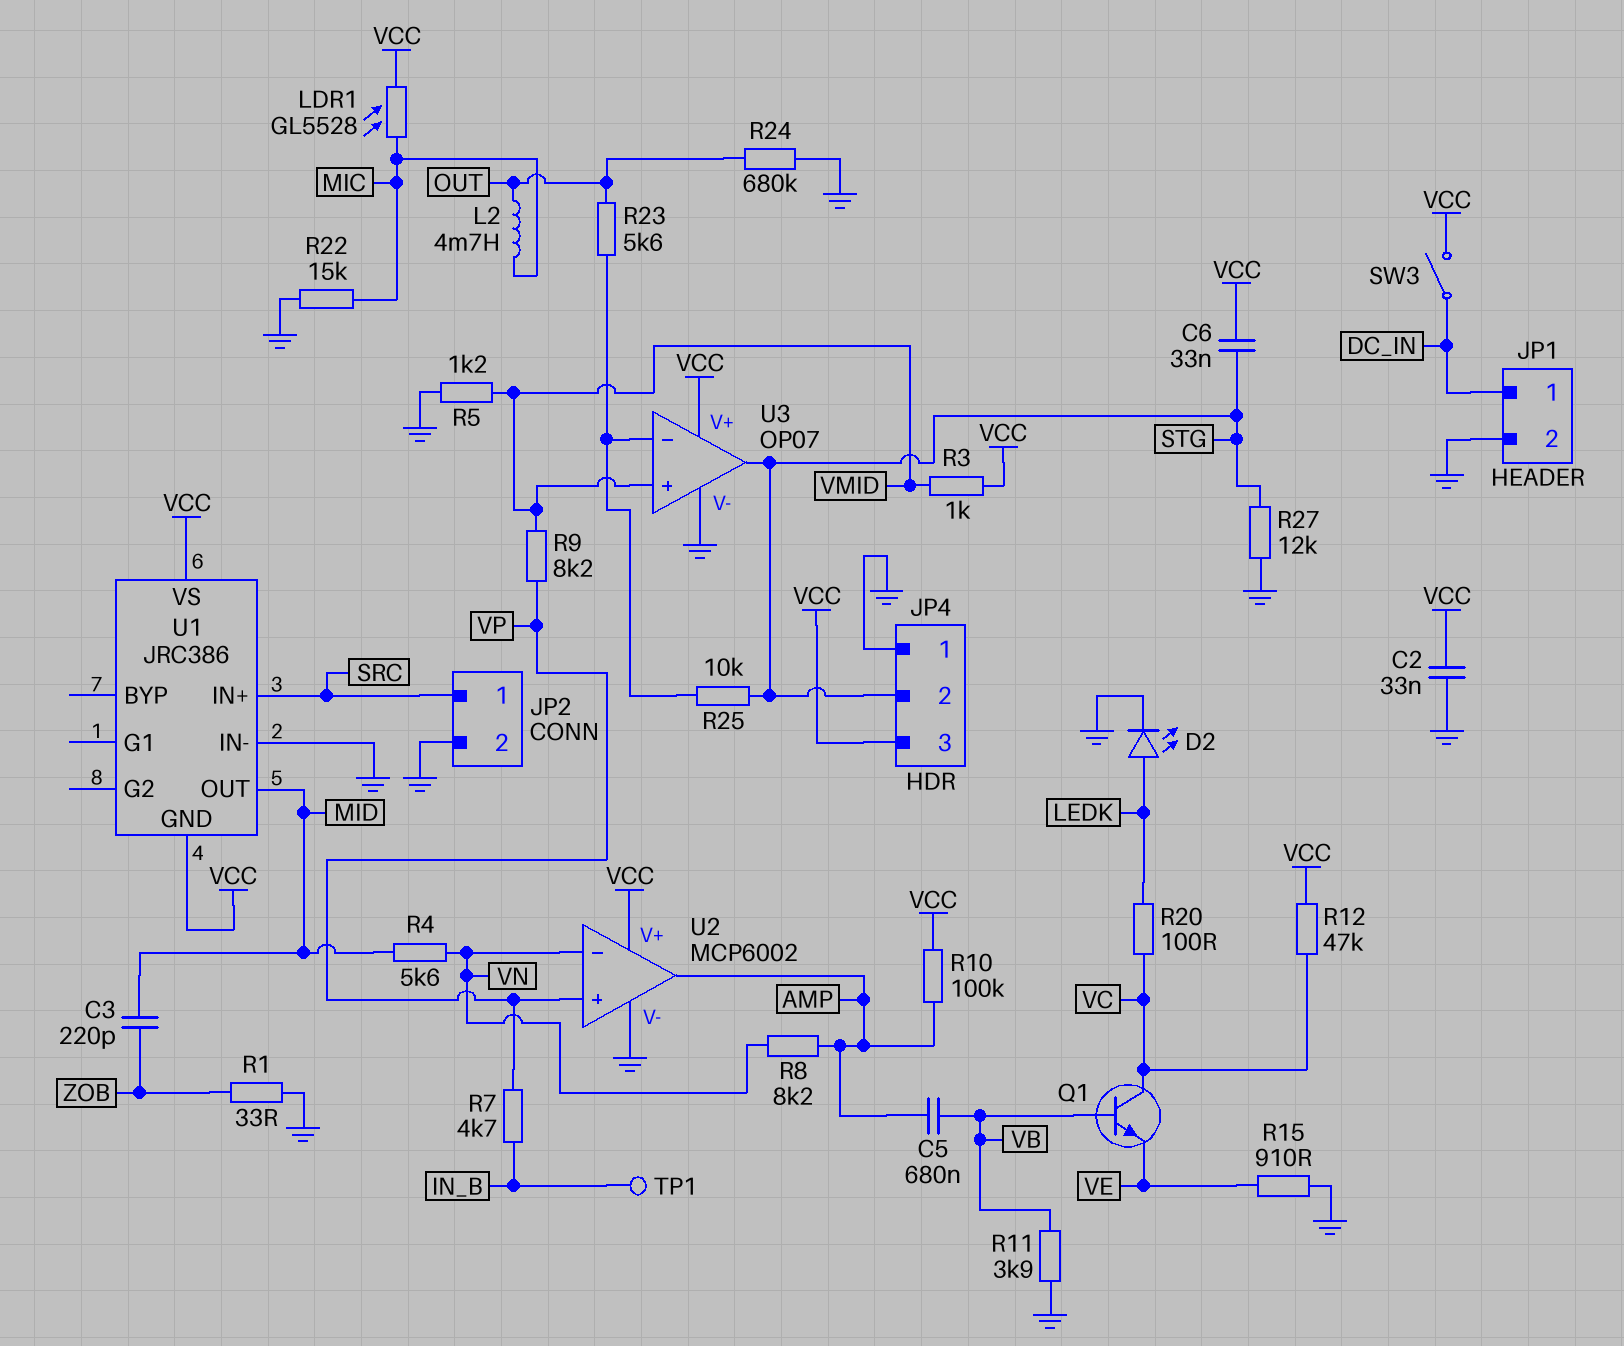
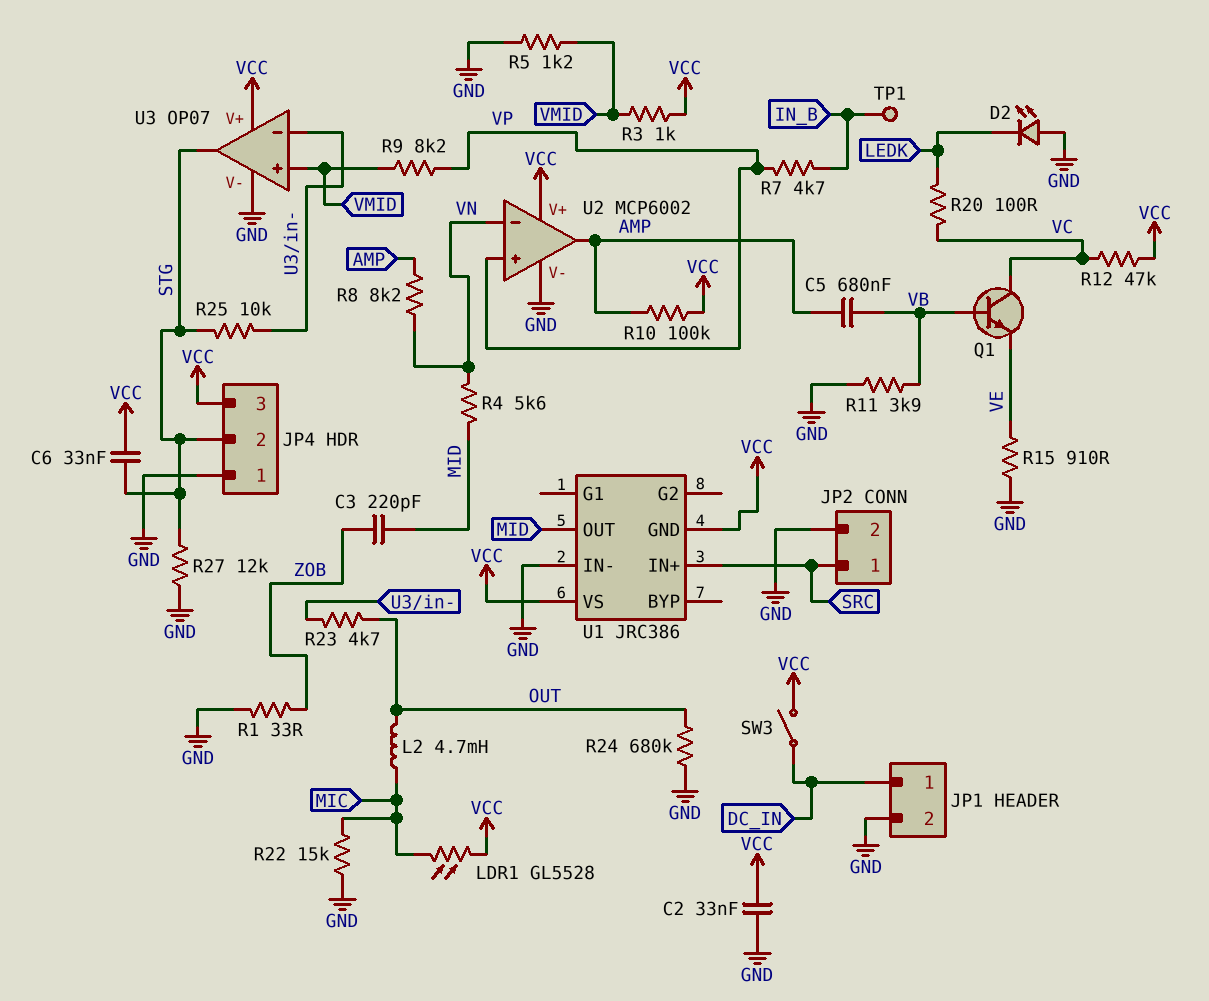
D2: LED (A LEDK, K GND) -> LED (A GND, K LEDK)
R23: 5.6k (OUT, U3/in-) -> 4.7k (OUT, U3/in-)

